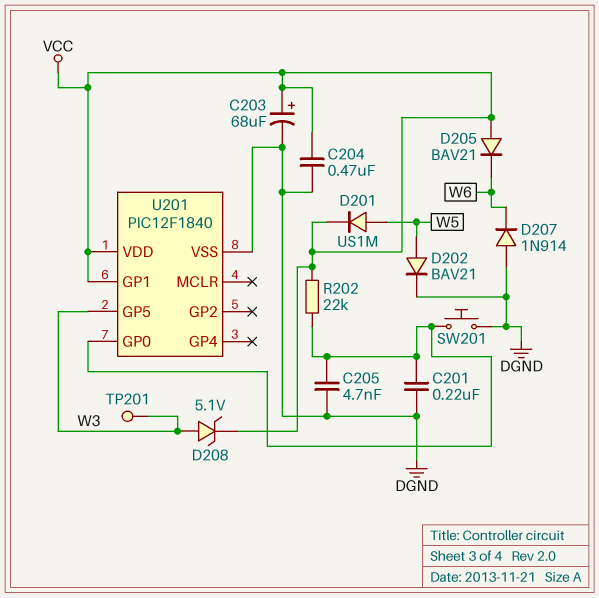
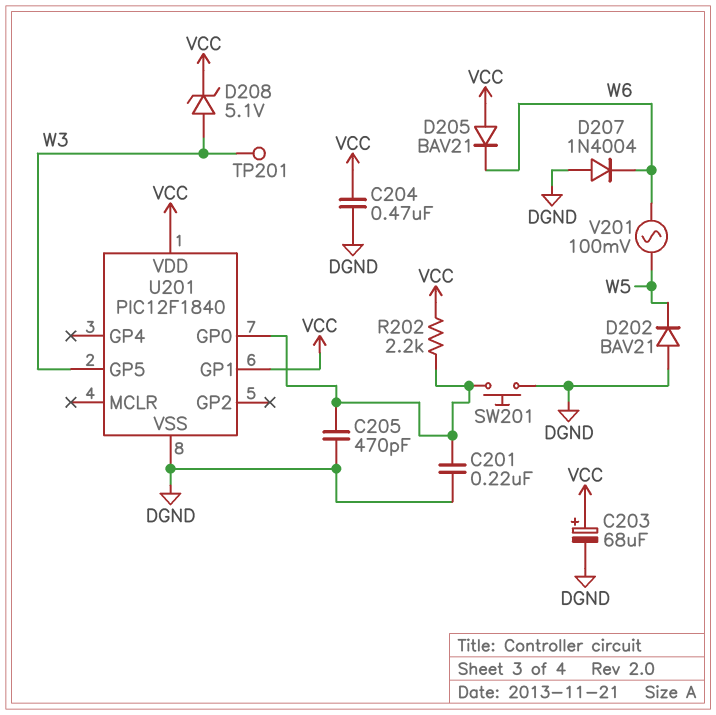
C205: 4.7nF (DGND, U201/GP0) -> 470pF (DGND, U201/GP0)
D201: diode US1M (A W5, K VCC) -> none
D202: diode BAV21 (A W5, K DGND) -> diode BAV21 (A DGND, K W5)
D207: diode 1N914 (A DGND, K W6) -> diode 1N4004 (A DGND, K W6)
R202: 22k (U201/GP0, VCC) -> 2.2k (U201/GP0, VCC)
V201: none -> AC 100mV (W5, W6)

